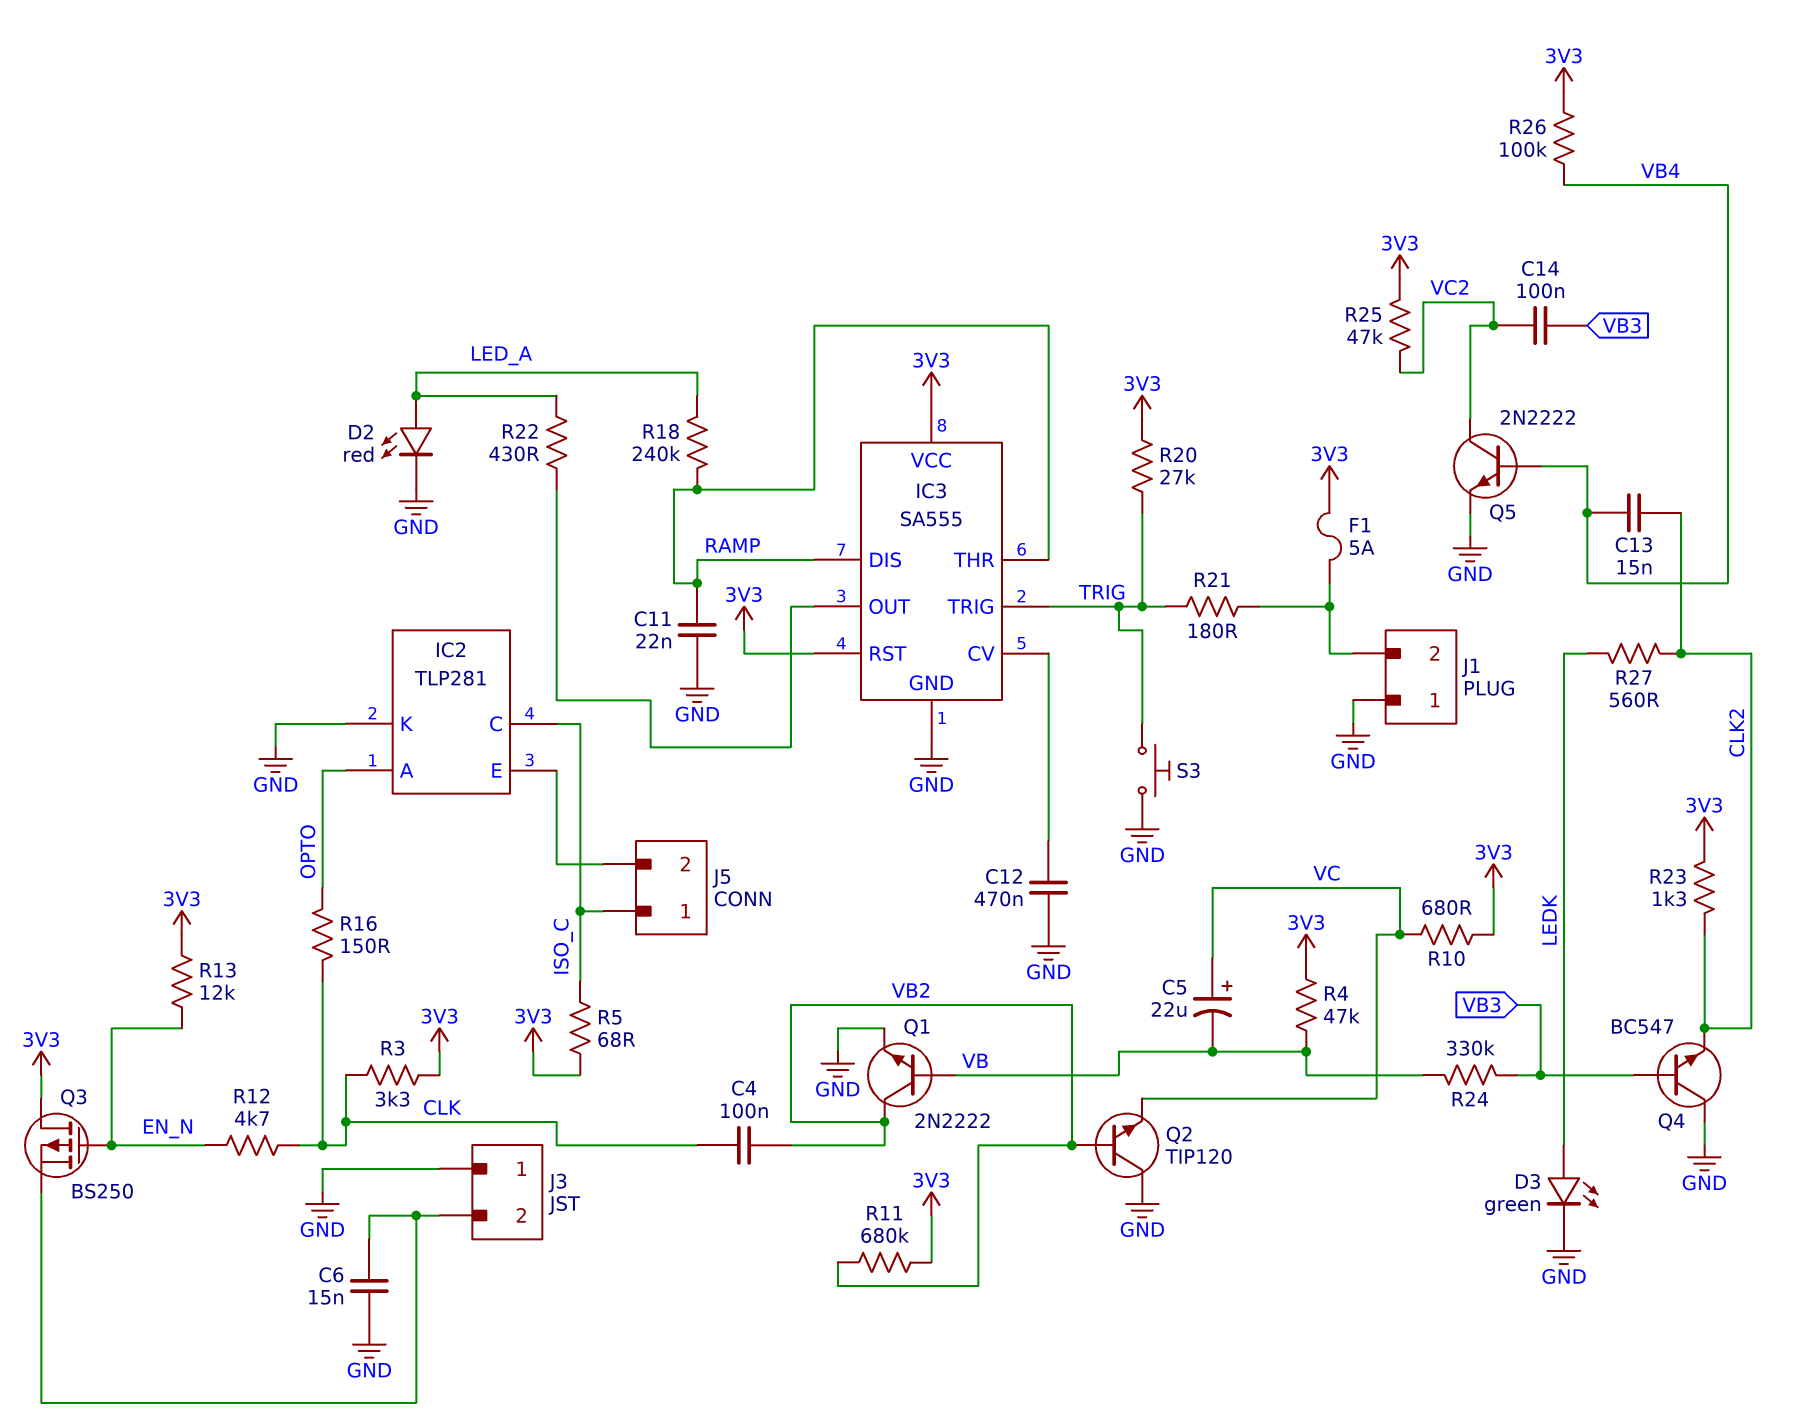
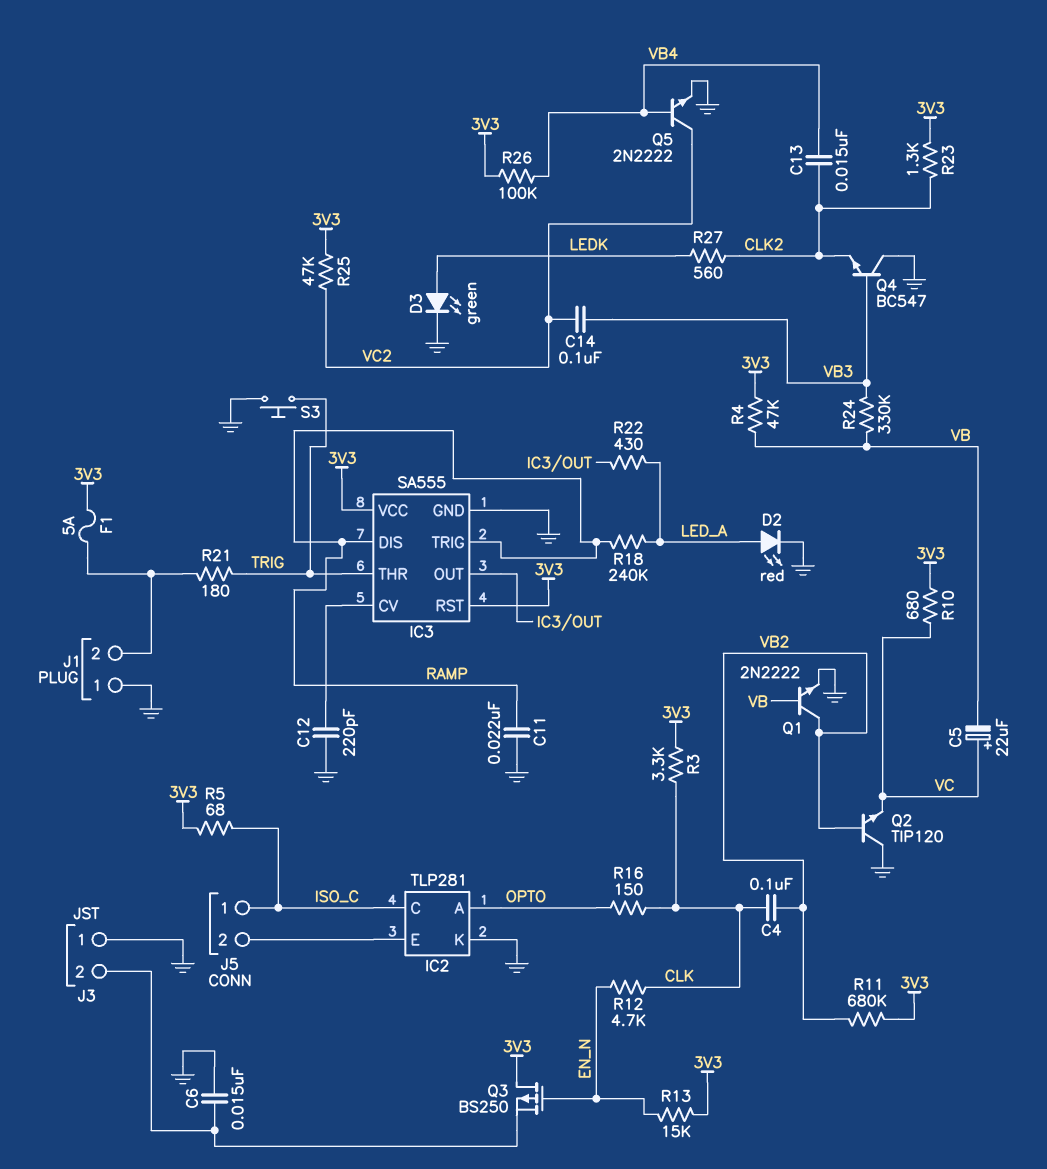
C12: 470nF (GND, IC3/CV) -> 220pF (GND, IC3/CV)
IC3 pin THR: RAMP -> TRIG
IC3 pin TRIG: TRIG -> RAMP
R13: 12k (3V3, EN_N) -> 15k (3V3, EN_N)
R20: 27k (3V3, TRIG) -> none

